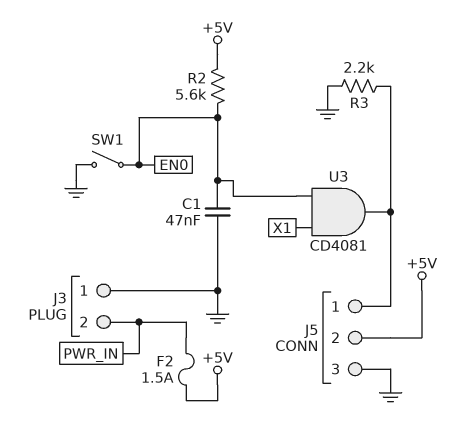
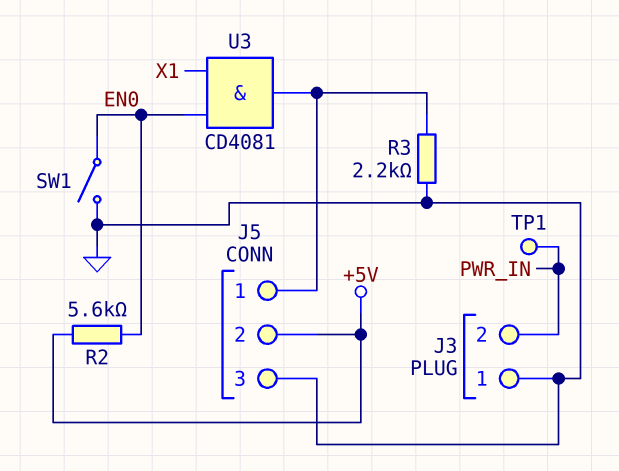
C1: 47nF (EN0, GND) -> none
F2: 1.5A (+5V, PWR_IN) -> none
TP1: none -> test point (PWR_IN)

